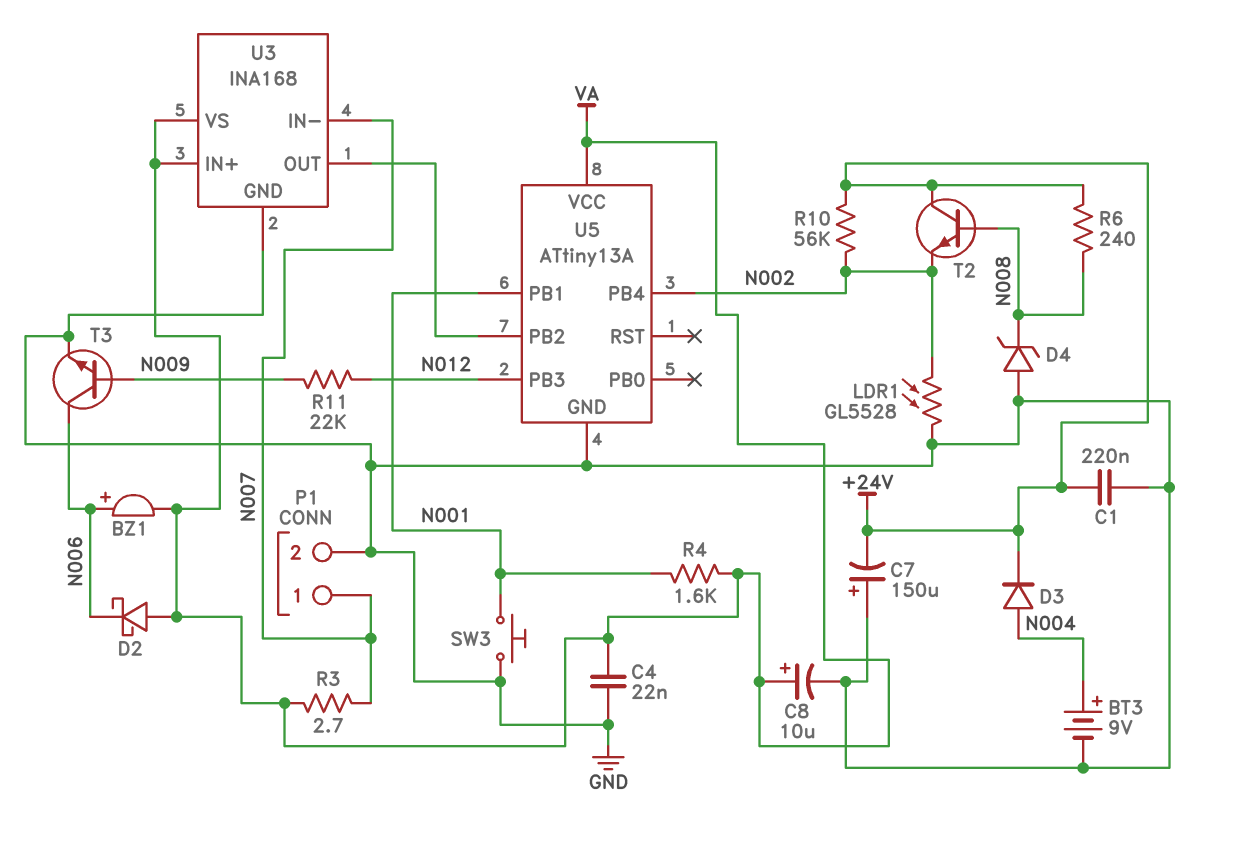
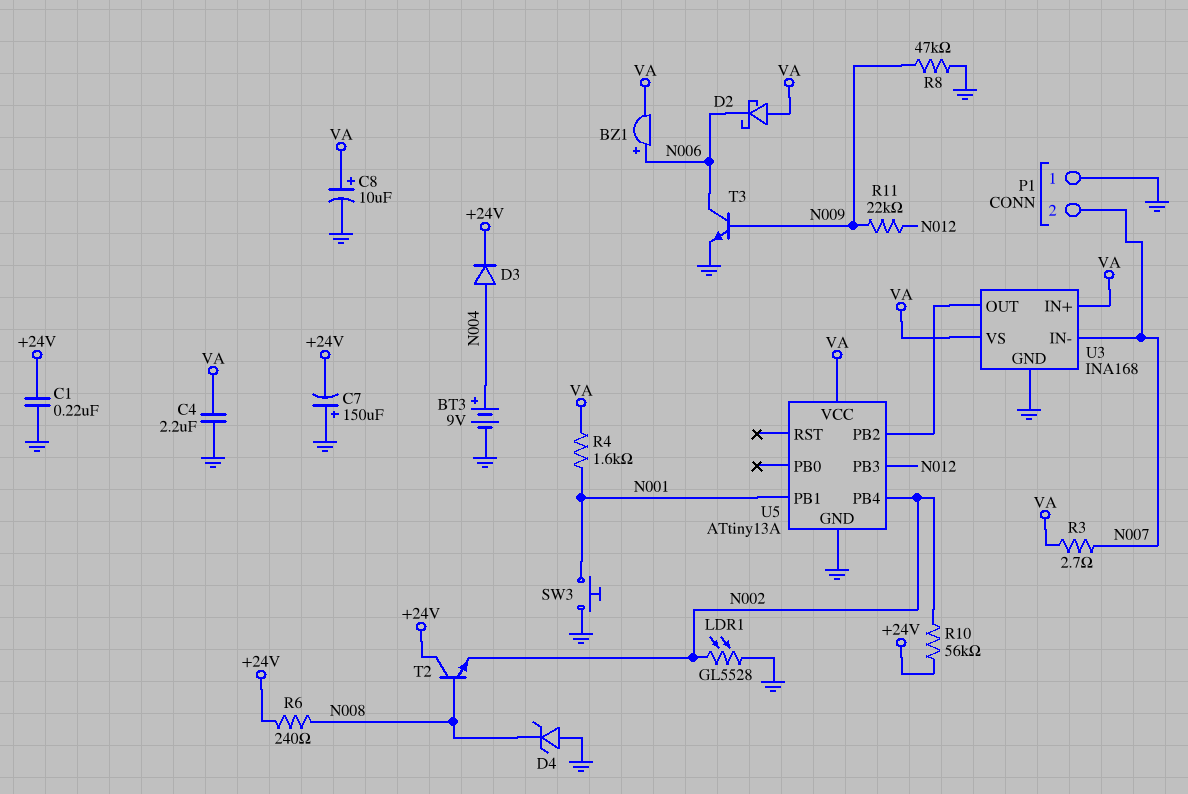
C4: 22nF (GND, VA) -> 2.2uF (GND, VA)
P1 pin 1: N007 -> GND
P1 pin 2: GND -> N007
R8: none -> 47k (GND, N009)

